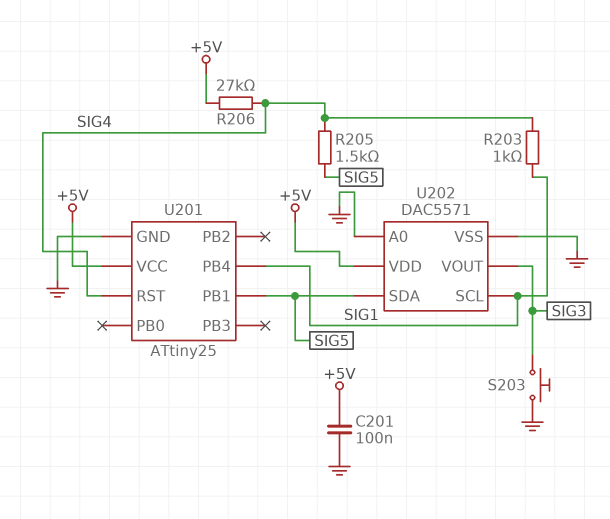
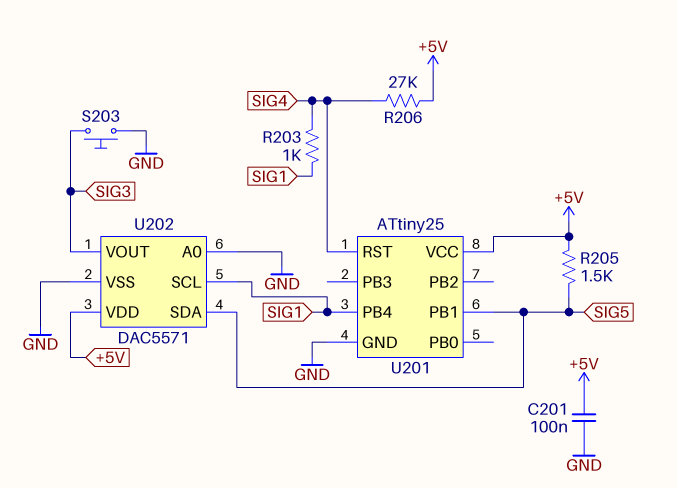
R205: 1.5k (SIG4, SIG5) -> 1.5k (+5V, SIG5)

